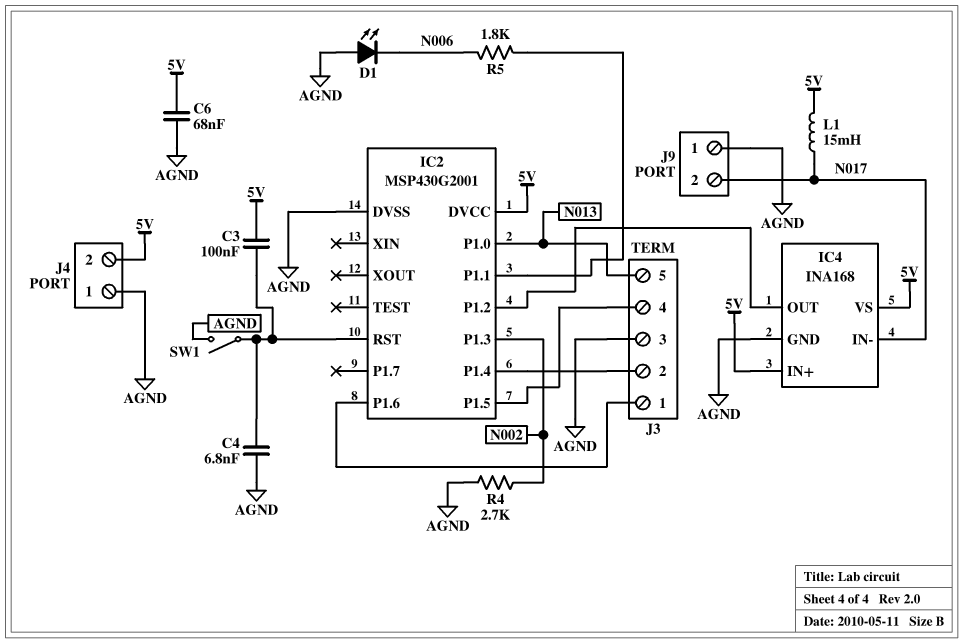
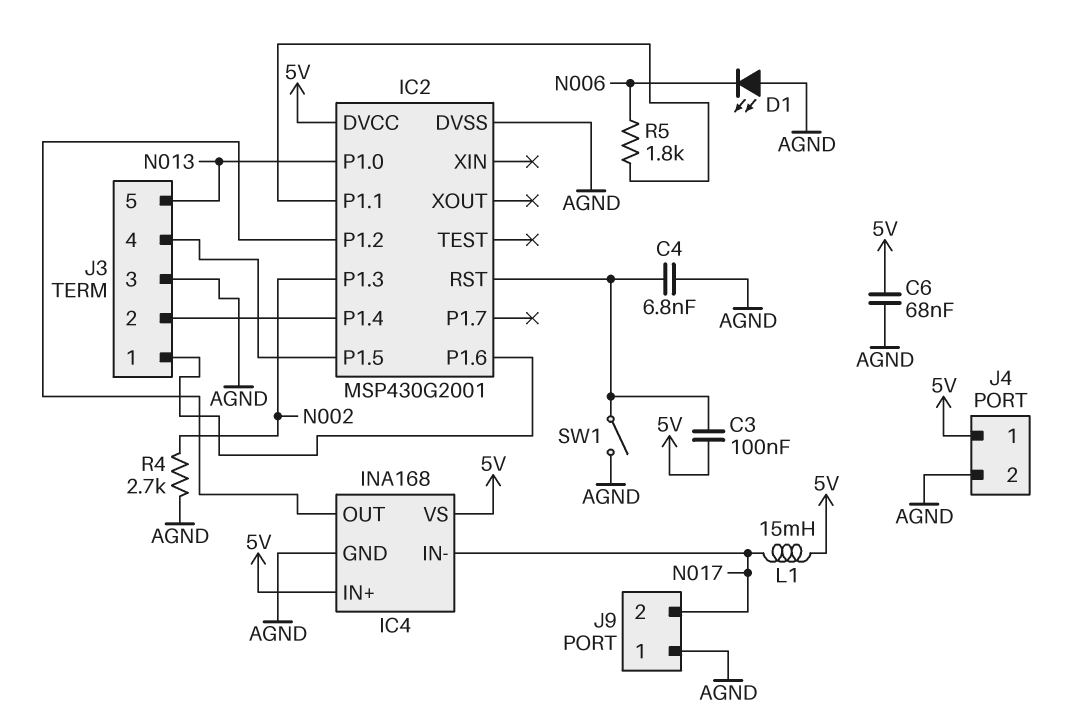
J4 pin 1: AGND -> 5V
J4 pin 2: 5V -> AGND

